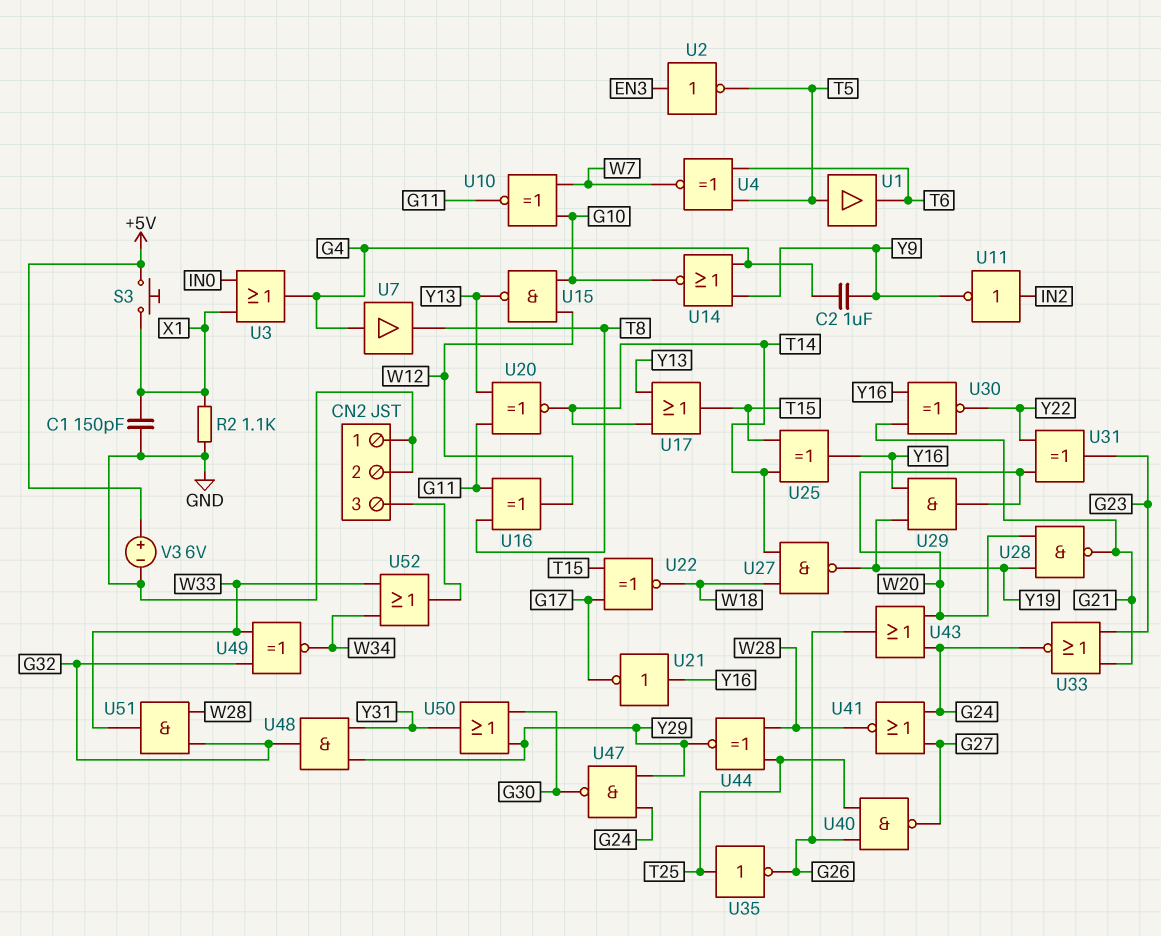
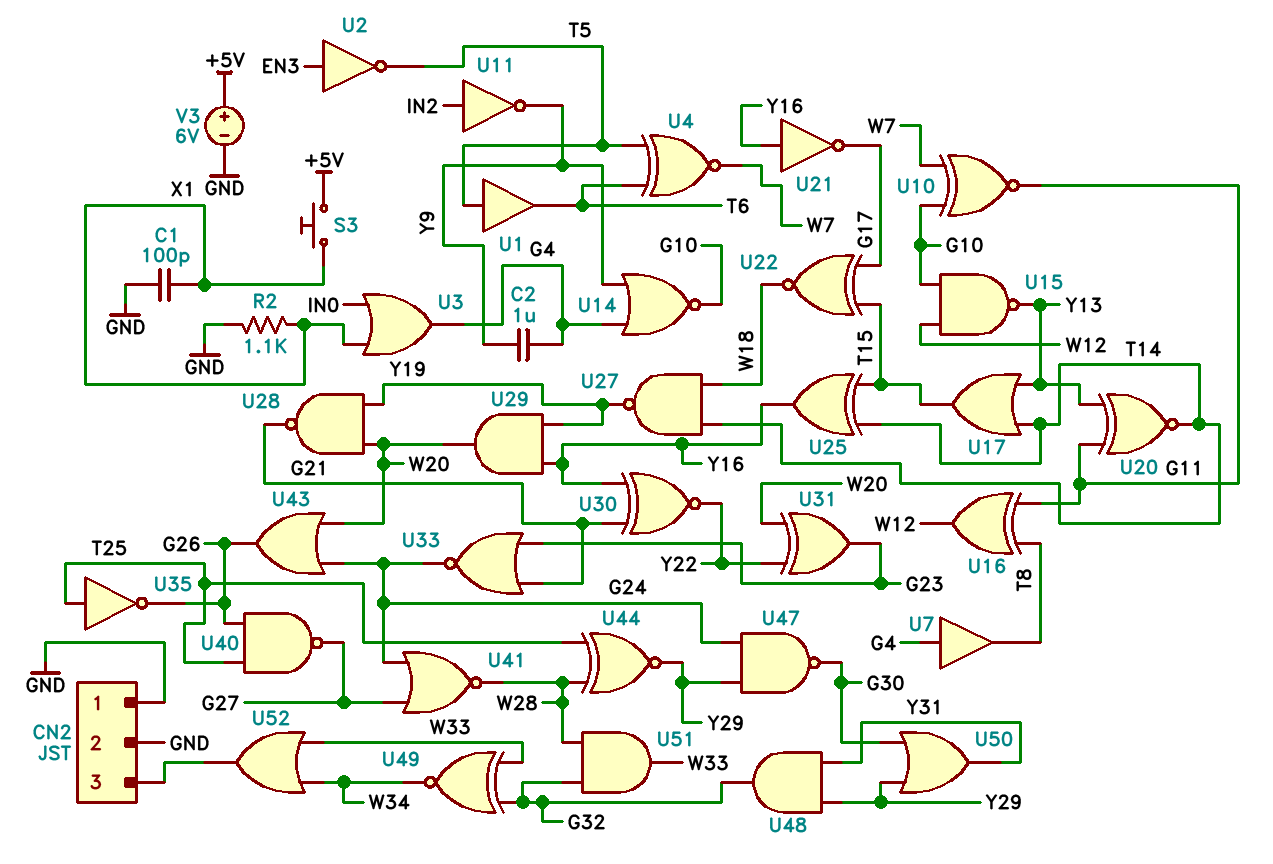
C1: 150pF (GND, X1) -> 100pF (GND, X1)

